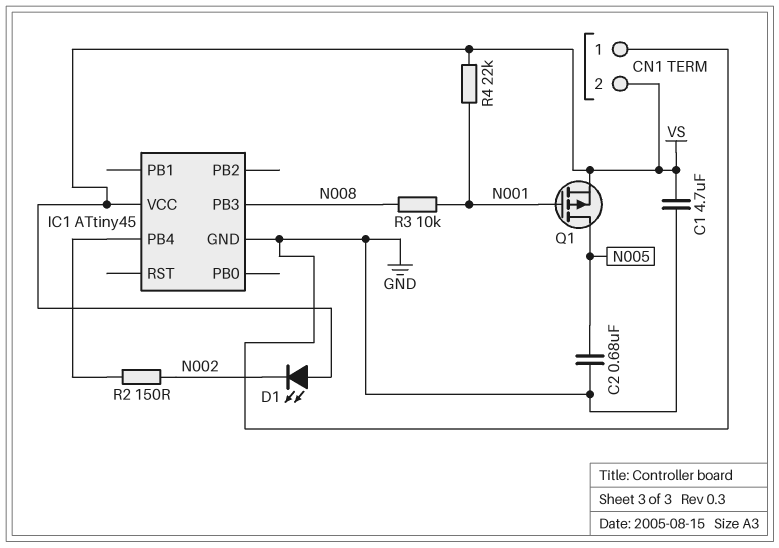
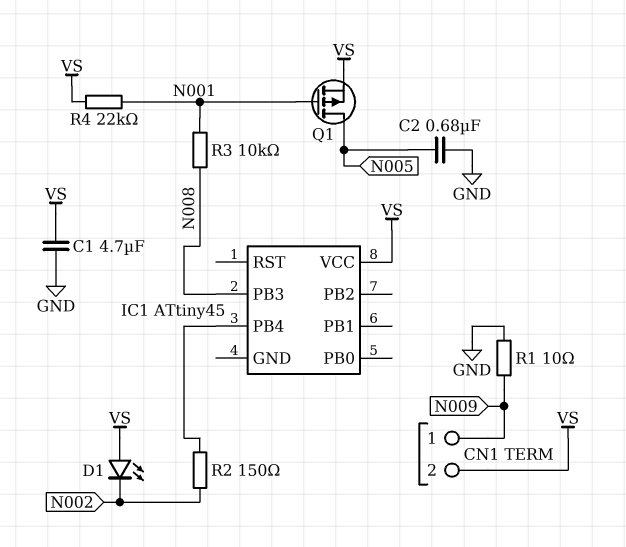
CN1 pin 1: GND -> N009
IC1 pin GND: GND -> none
R1: none -> 10 (GND, N009)

